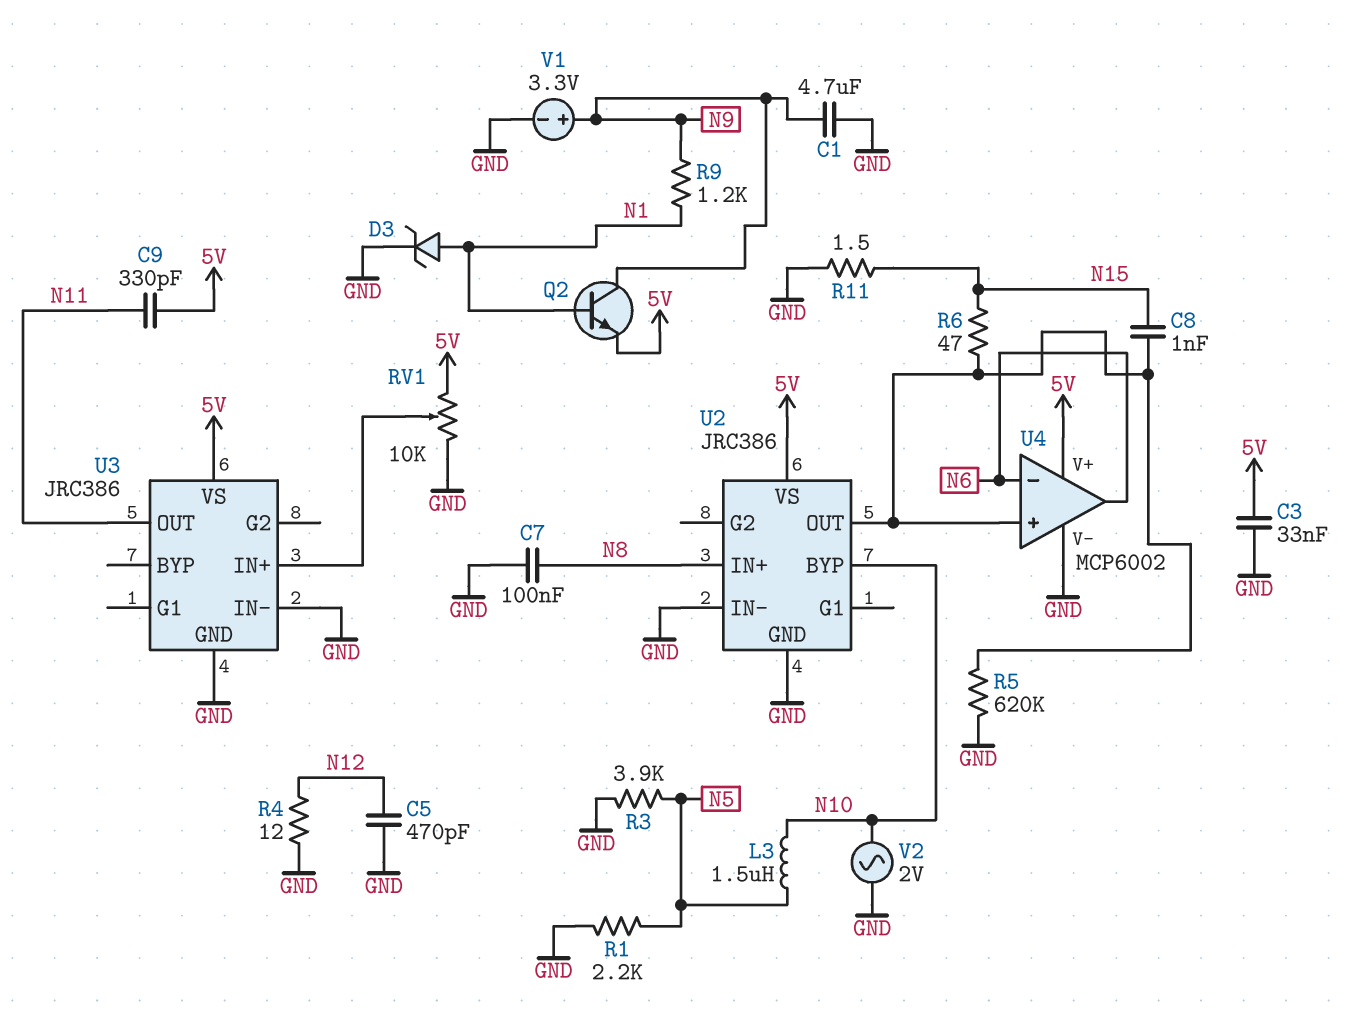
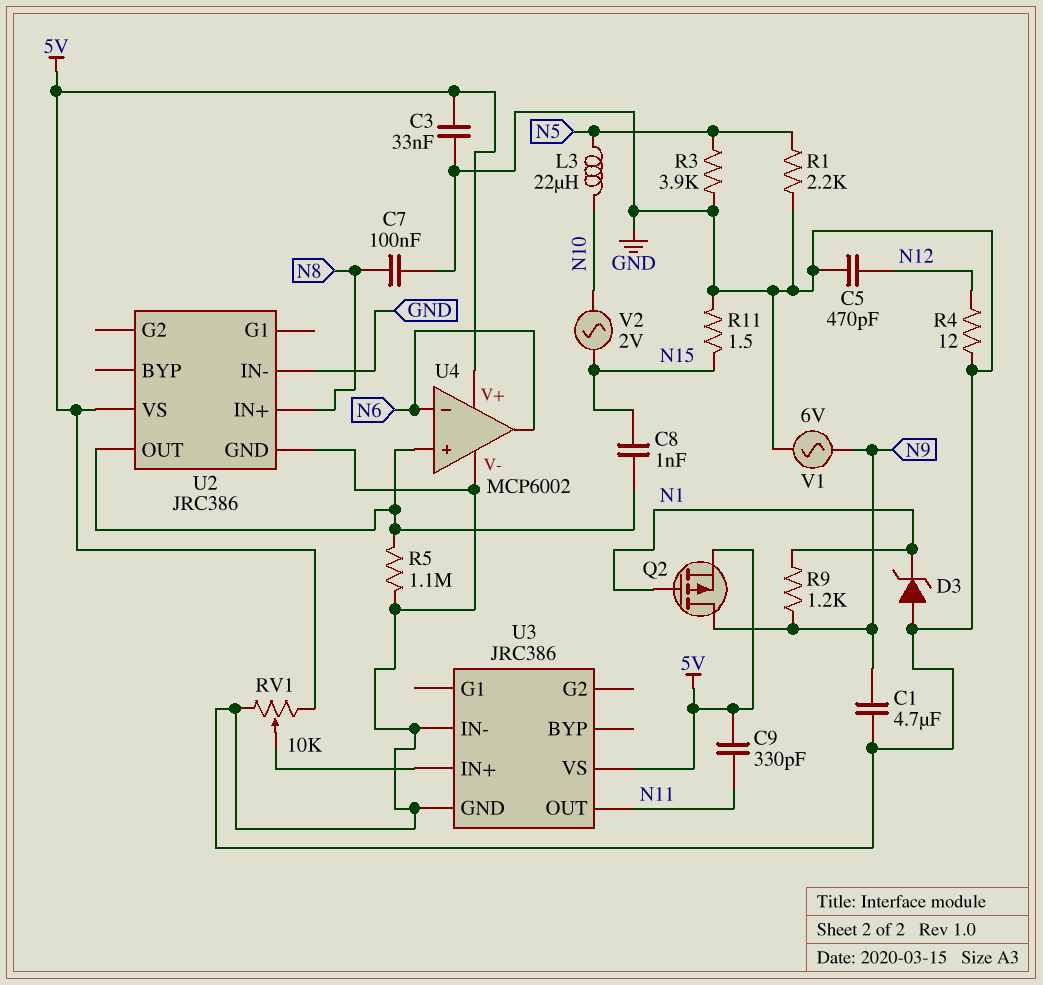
D3: zener (A N1, K GND) -> zener (A GND, K N1)
L3: 1.5uH (N5, N10) -> 22uH (N5, N10)
Q2: NPN (B N1, C N9, E 5V) -> PMOS (G N1, D N9, S 5V)
R5: 620k (GND, U2/OUT) -> 1.1M (GND, U2/OUT)
R6: 47 (N15, U2/OUT) -> none
U2 pin BYP: N10 -> none
V1: 3.3V (plus N9, minus GND) -> AC 6V (GND, N9)
V2: AC 2V (GND, N10) -> AC 2V (N10, N15)

